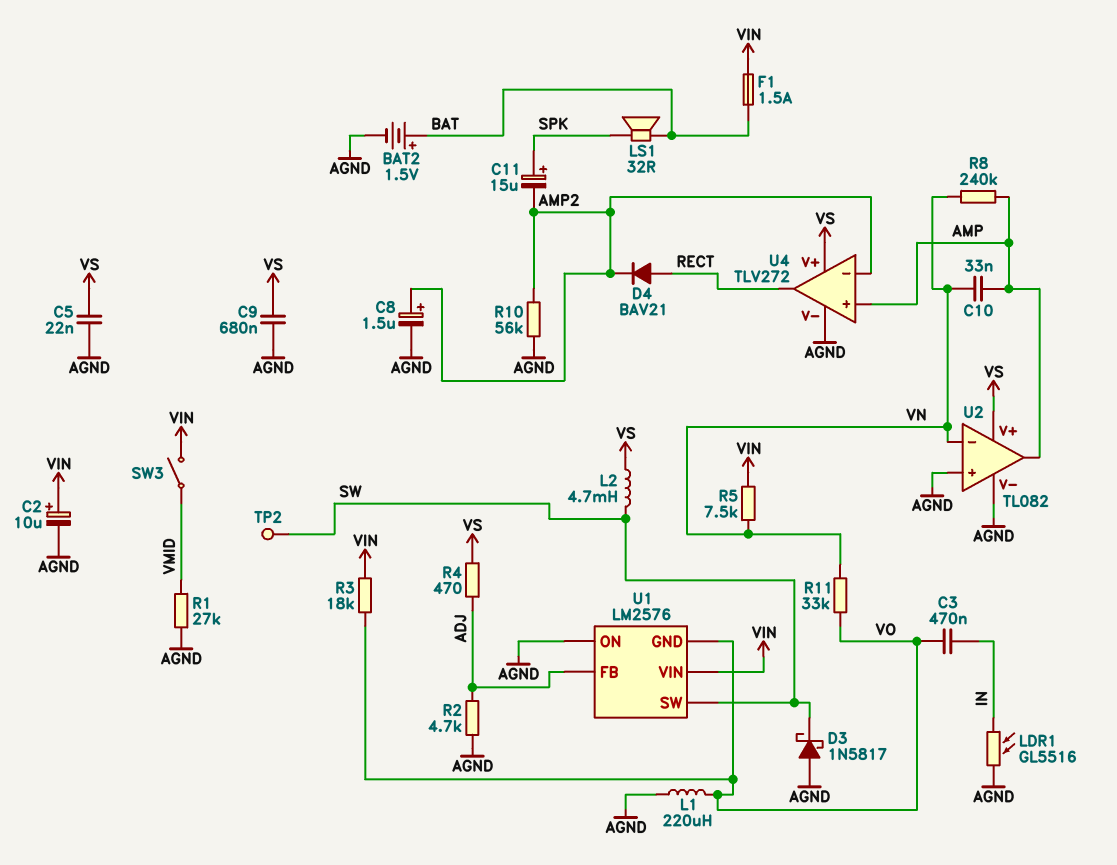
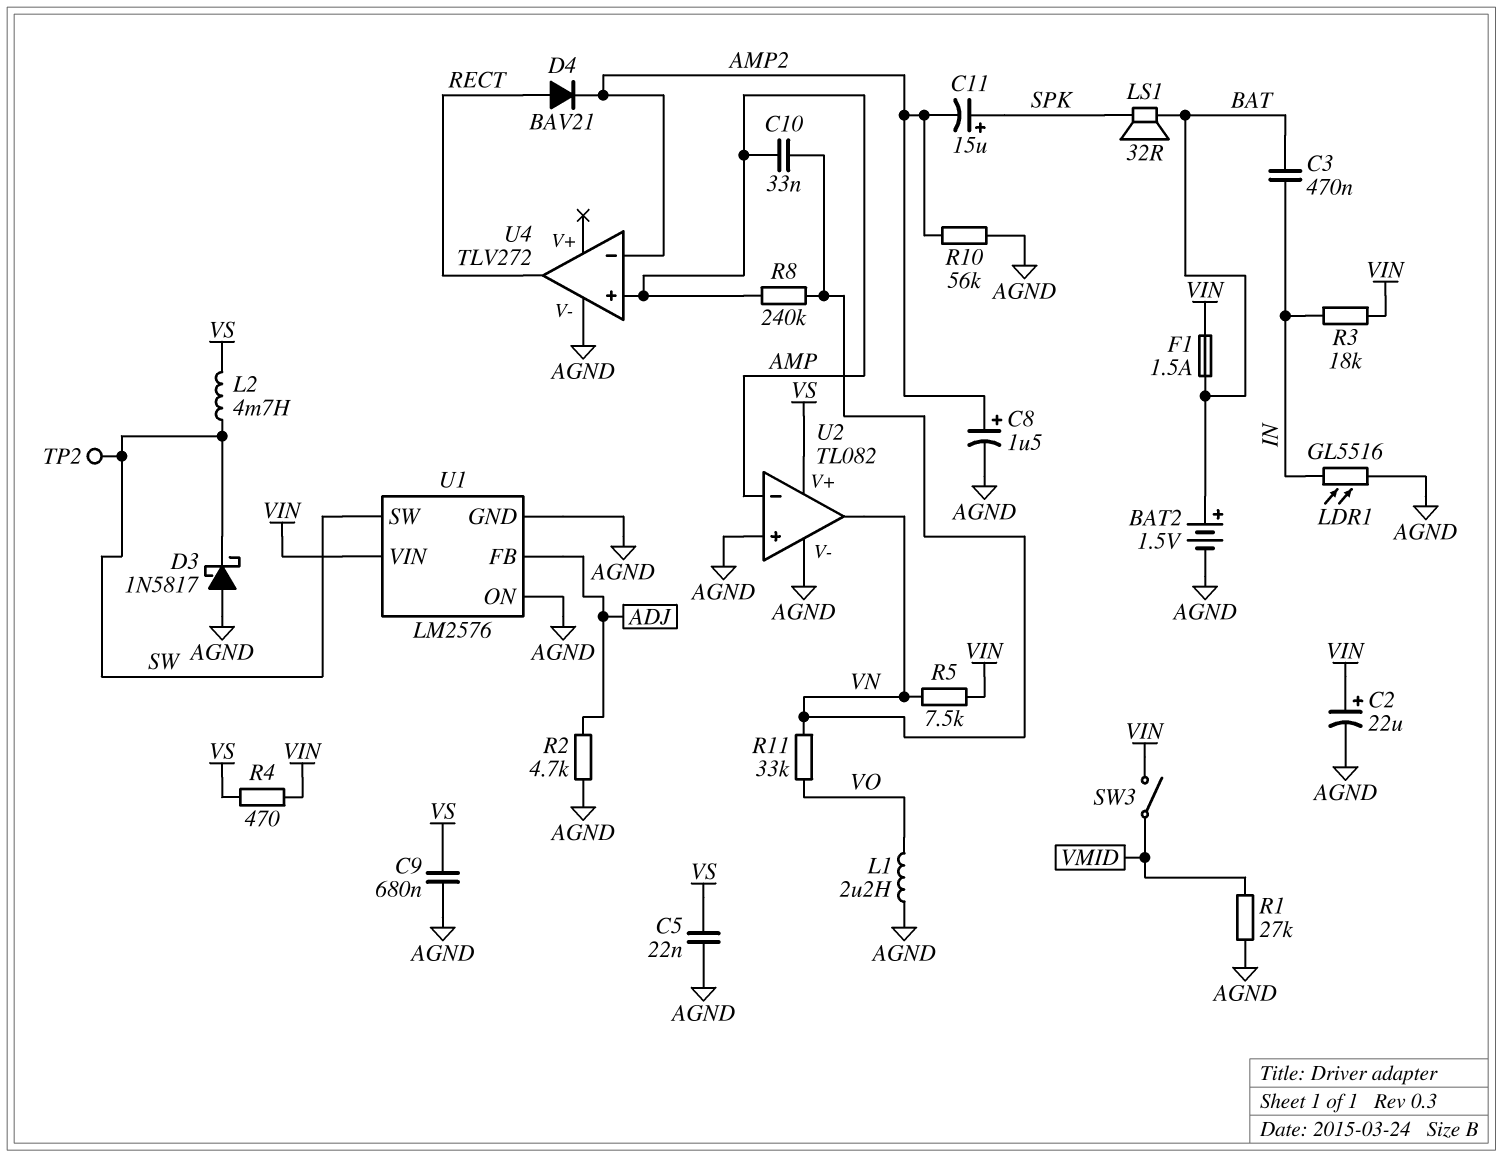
C2: 10uF (plus VIN, minus AGND) -> 22uF (plus VIN, minus AGND)
C3: 470nF (IN, VO) -> 470nF (BAT, IN)
L1: 220uH (AGND, VO) -> 2.2uH (AGND, VO)
R3: 18k (VIN, VO) -> 18k (IN, VIN)
R4: 470 (ADJ, VS) -> 470 (VIN, VS)
U1 pin GND: VO -> AGND
U2 pin in-: VN -> AMP
U2 pin out: AMP -> VN
U4 pin V+: VS -> none

